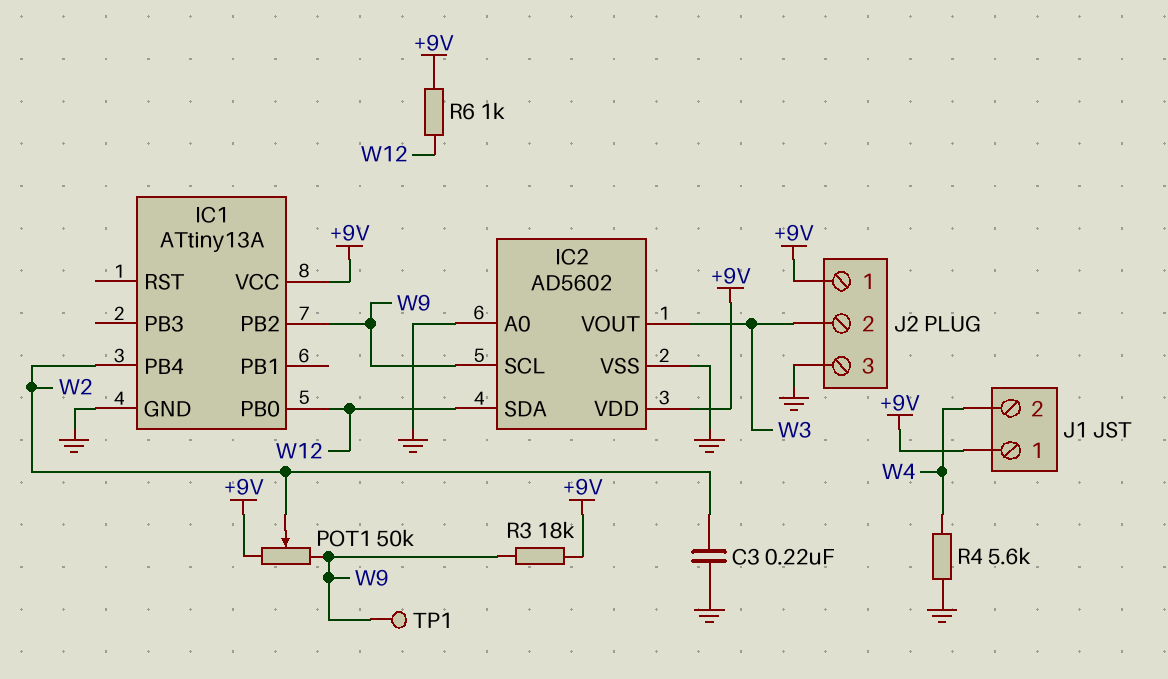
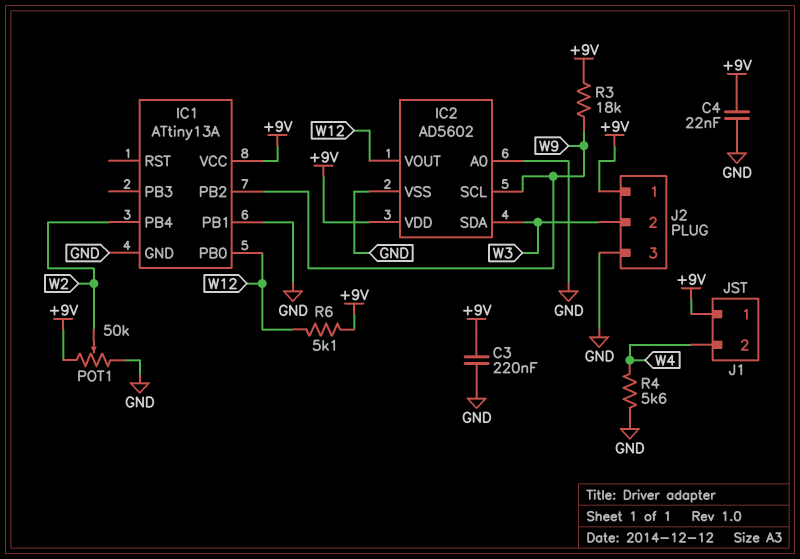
C3: 220nF (GND, W2) -> 220nF (+9V, GND)
C4: none -> 22nF (+9V, GND)
IC1 pin PB1: none -> GND
IC2 pin SDA: W12 -> W3
IC2 pin VOUT: W3 -> W12
POT1: 50k (+9V, W9, wiper W2) -> 50k (+9V, GND, wiper W2)
R6: 1k (+9V, W12) -> 5.1k (+9V, W12)
TP1: test point (W9) -> none

